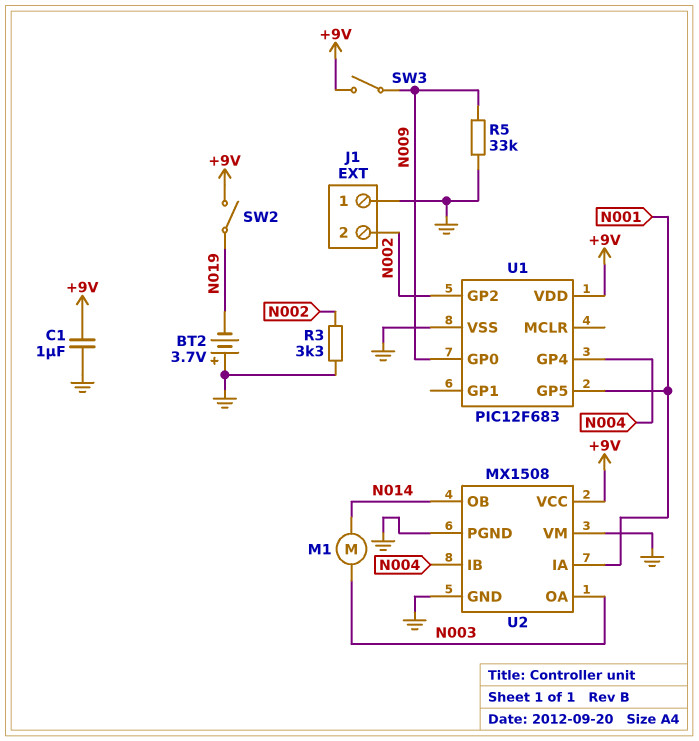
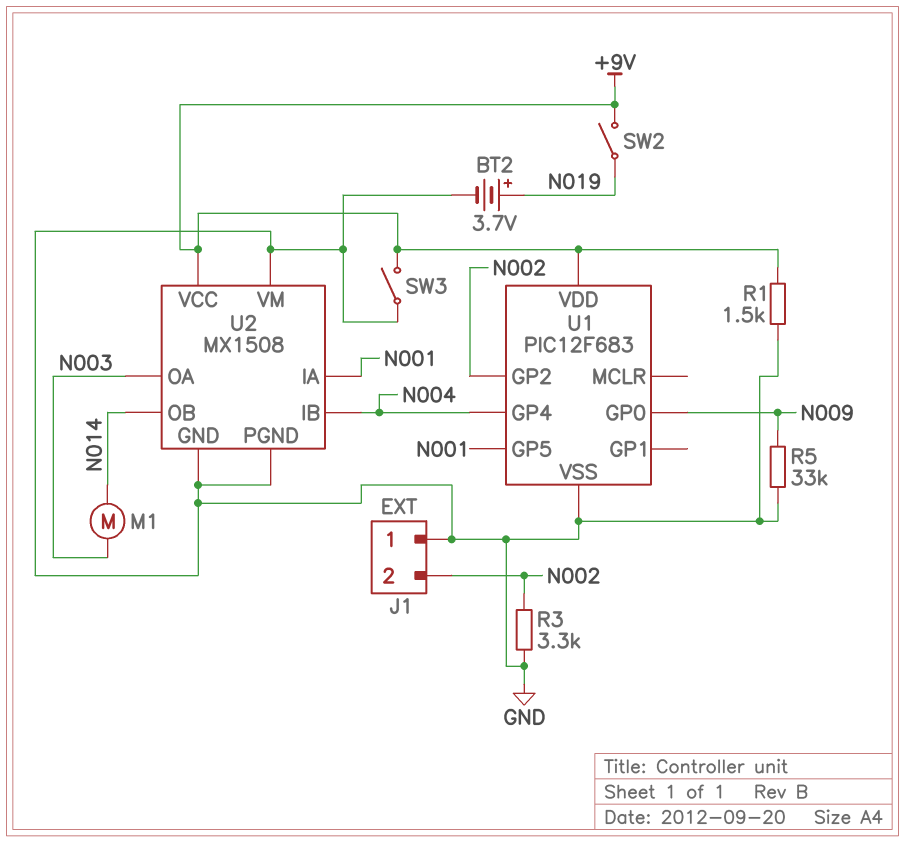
BT2: 3.7V (plus GND, minus N019) -> 3.7V (plus N019, minus GND)
C1: 1uF (+9V, GND) -> none
R1: none -> 1.5k (+9V, GND)
SW3: switch (+9V, N009) -> switch (+9V, GND)

